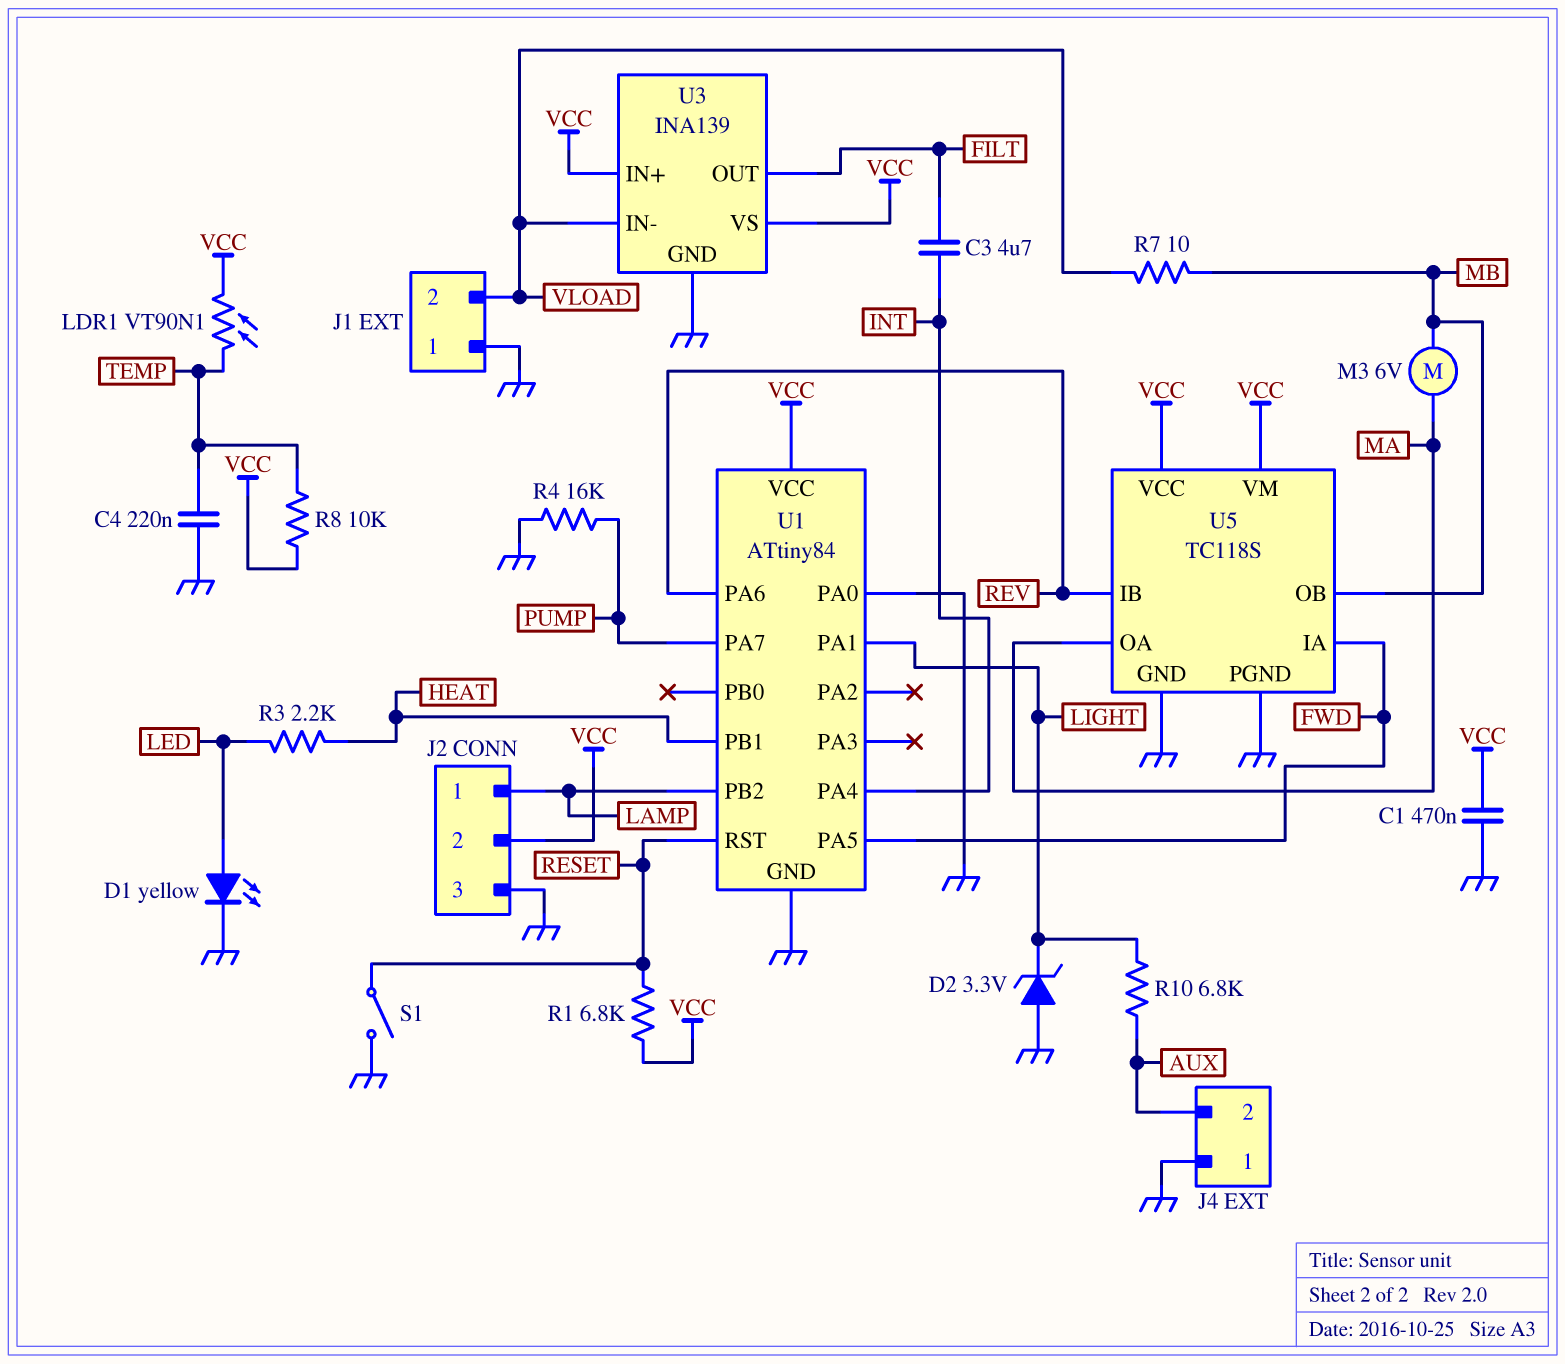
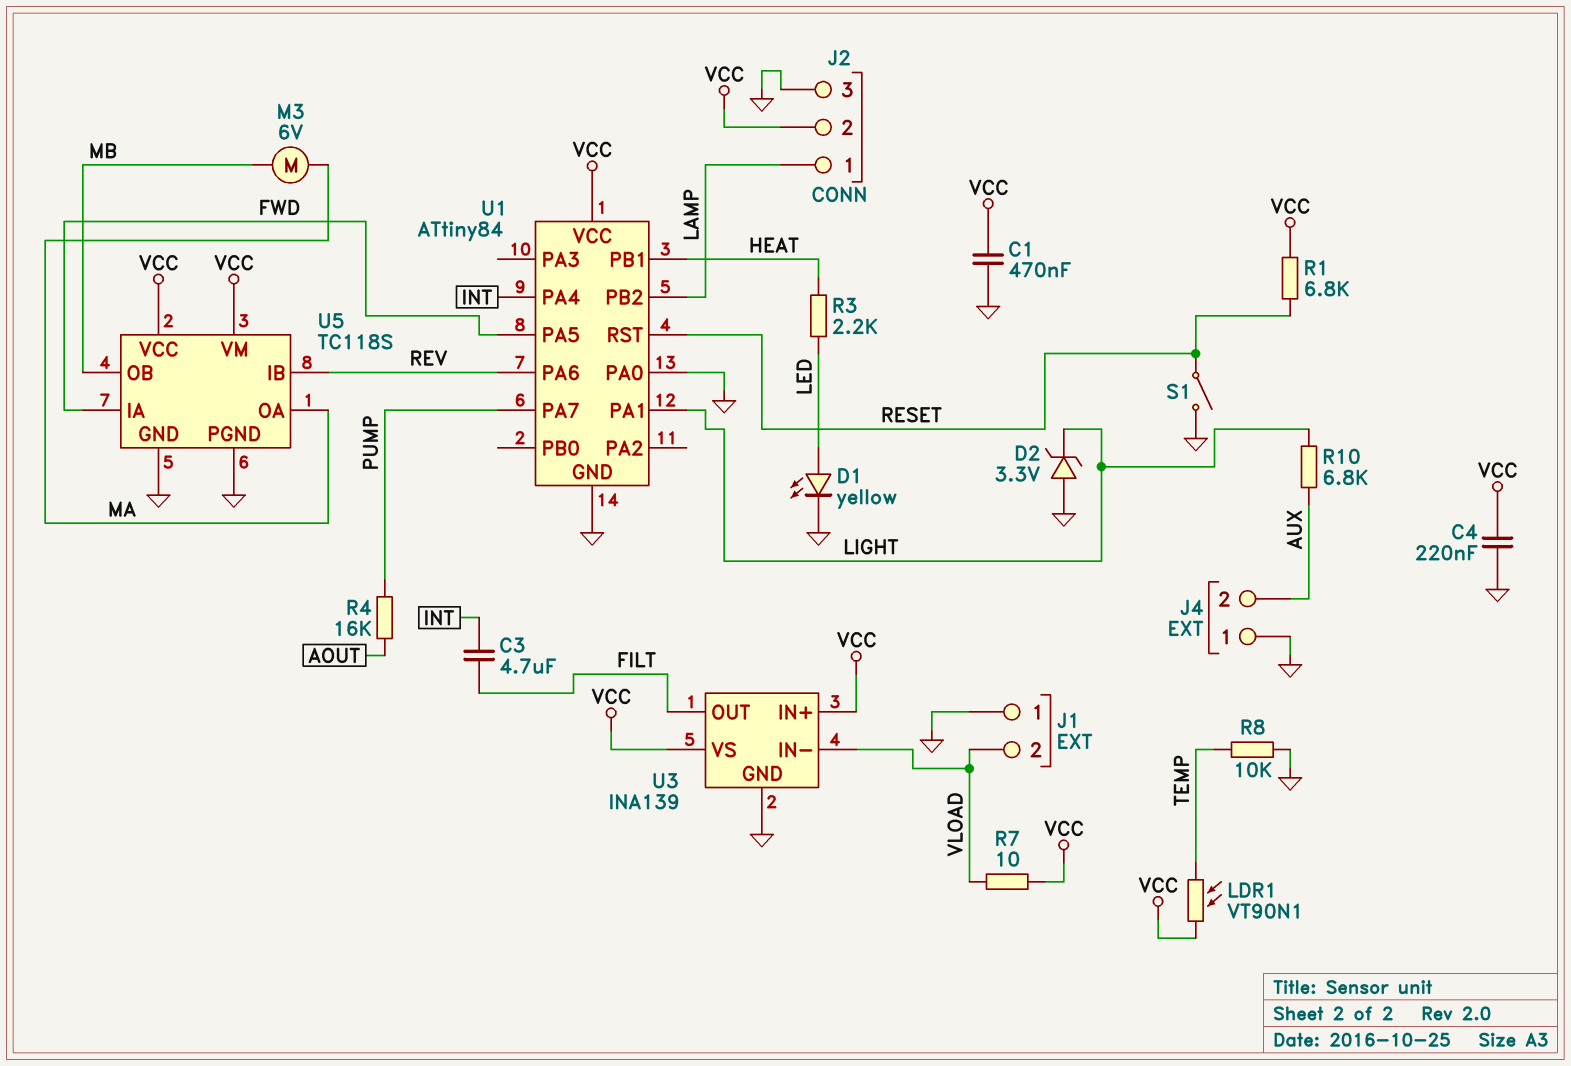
C4: 220nF (GND, TEMP) -> 220nF (GND, VCC)
R4: 16k (GND, PUMP) -> 16k (AOUT, PUMP)
R7: 10 (MB, VLOAD) -> 10 (VCC, VLOAD)
R8: 10k (TEMP, VCC) -> 10k (GND, TEMP)

